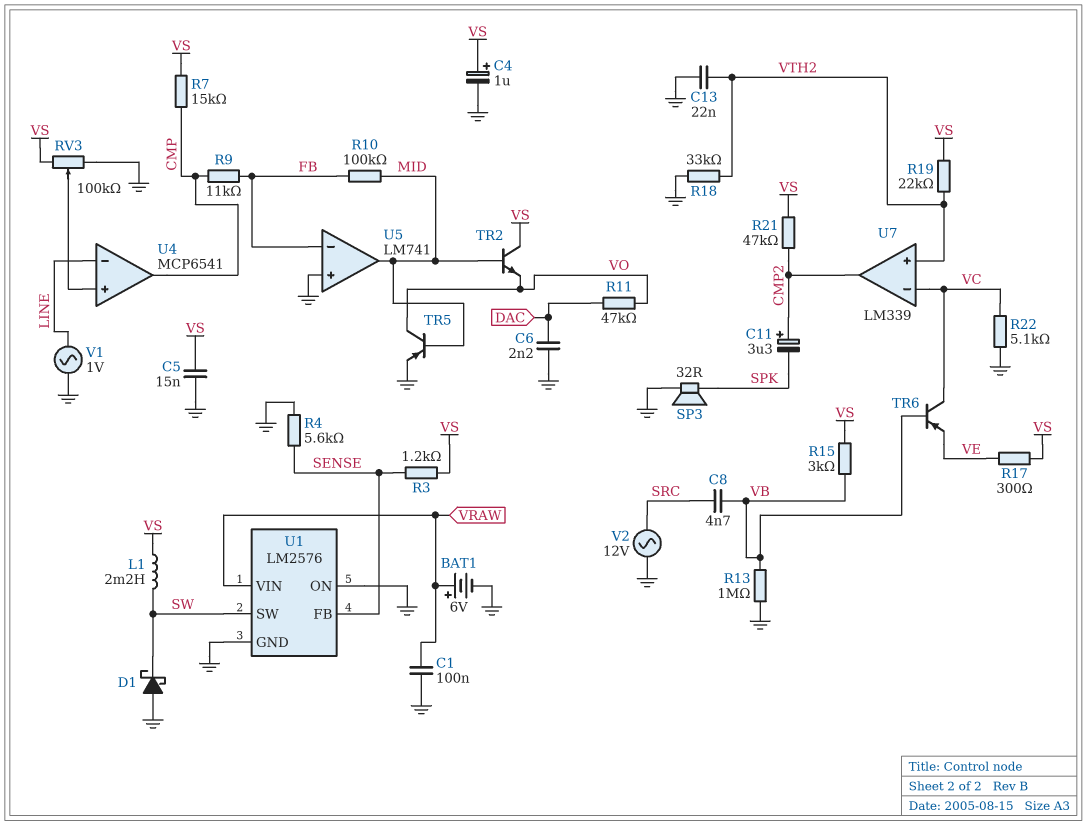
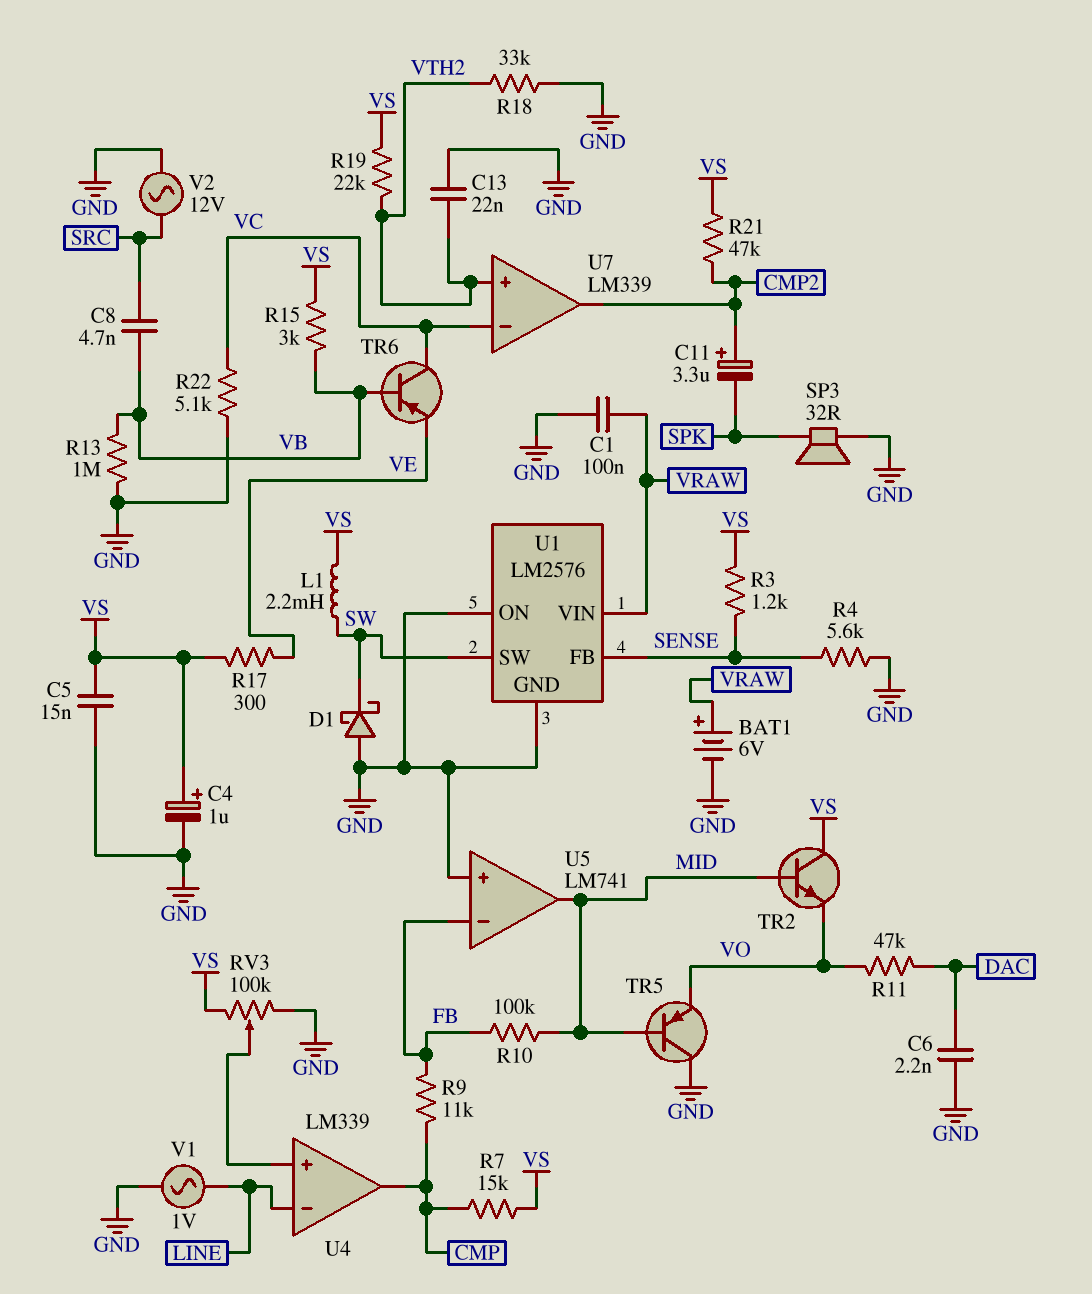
TR5: PNP (B MID, C VO, E GND) -> PNP (B MID, C GND, E VO)
U4: MCP6541 -> LM339

